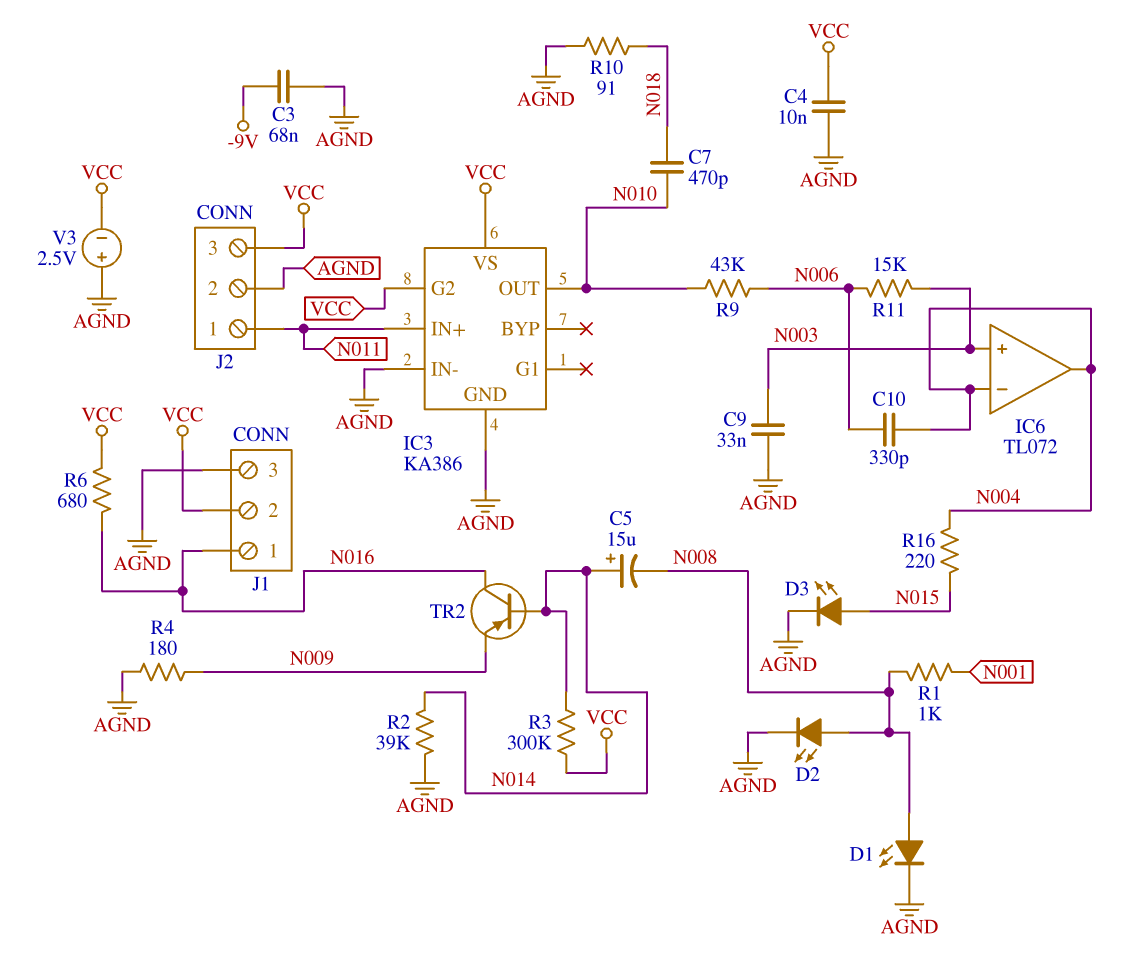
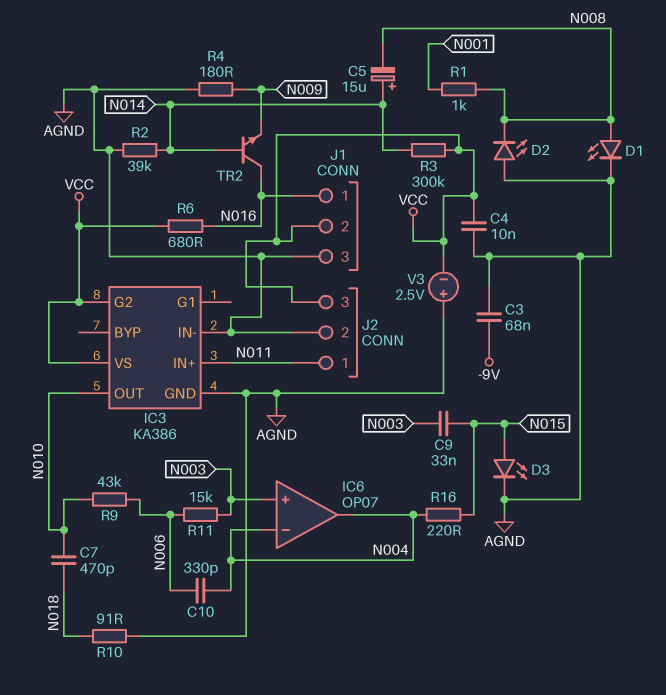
C9: 33nF (AGND, N003) -> 33nF (N003, N015)
D2: LED (A N008, K AGND) -> LED (A AGND, K N008)
IC6: TL072 -> OP07
TR2: PNP (B N014, C N016, E N009) -> NPN (B N014, C N016, E N009)

